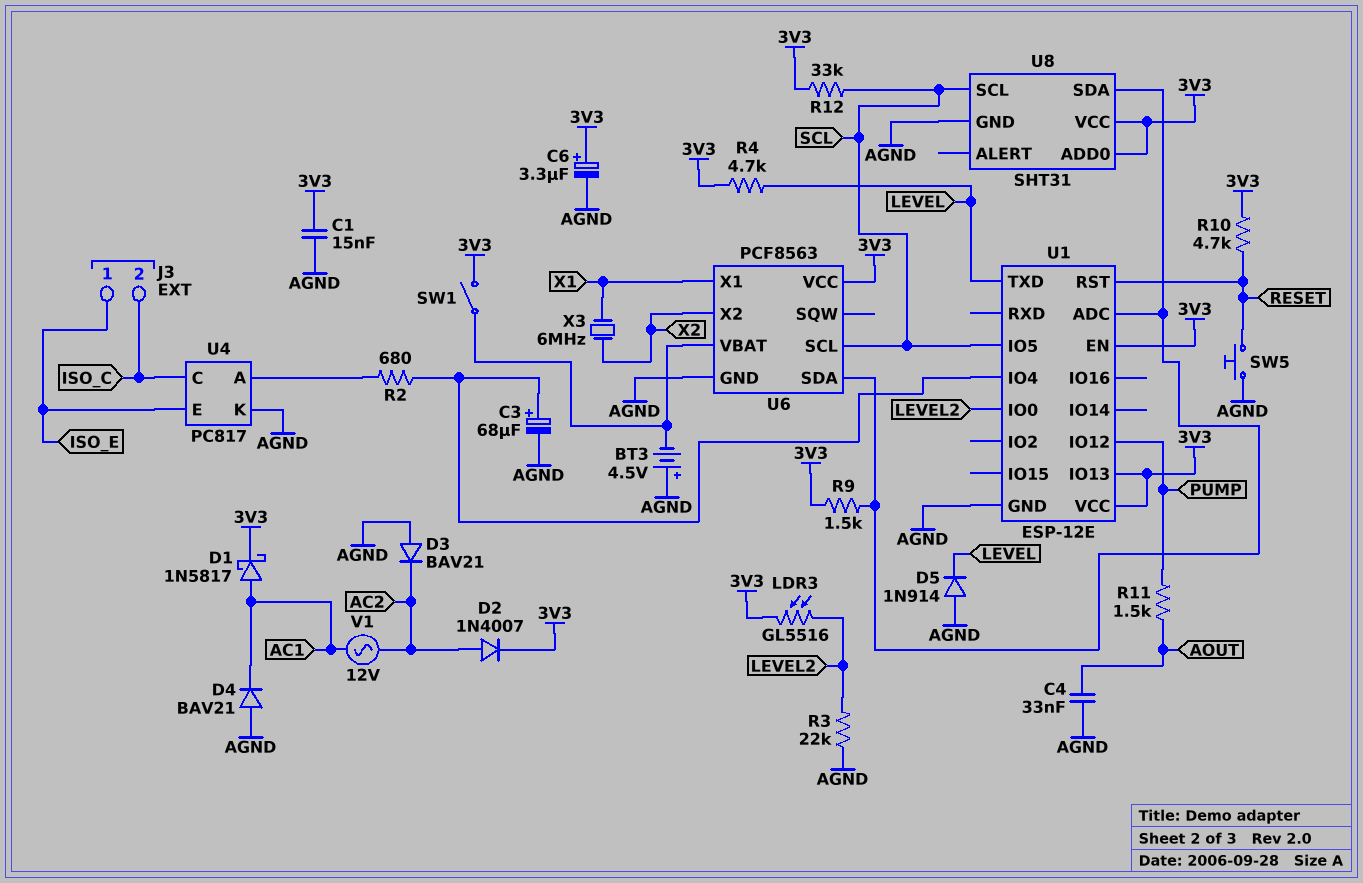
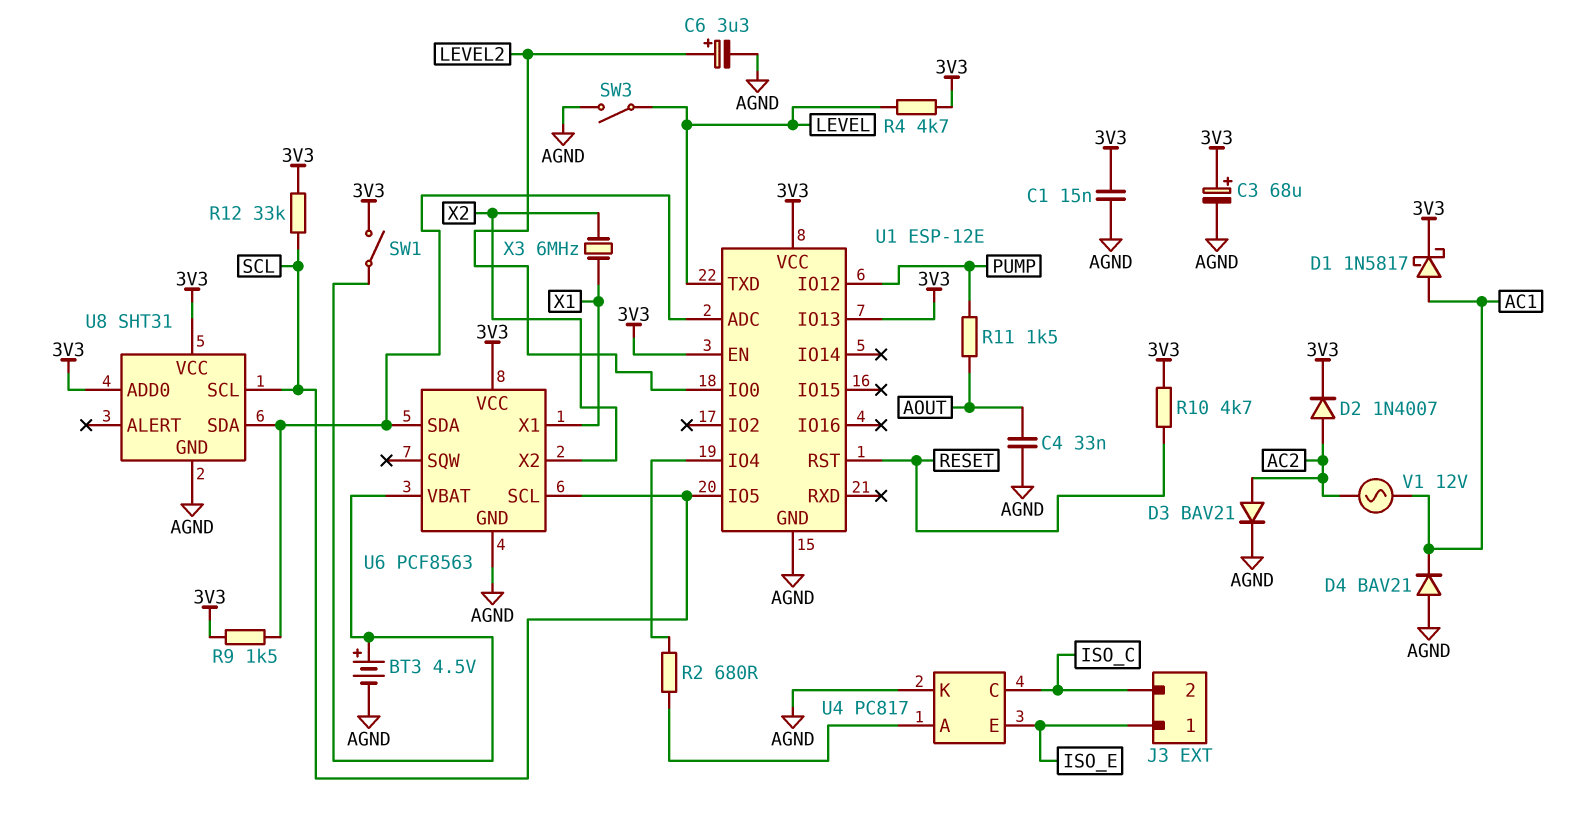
BT3: 4.5V (plus AGND, minus U6/VBAT) -> 4.5V (plus U6/VBAT, minus AGND)
C3: 68uF (plus U1/IO4, minus AGND) -> 68uF (plus 3V3, minus AGND)
C6: 3.3uF (plus 3V3, minus AGND) -> 3.3uF (plus LEVEL2, minus AGND)
D3: diode BAV21 (A AGND, K AC2) -> diode BAV21 (A AC2, K AGND)
D5: diode 1N914 (A AGND, K LEVEL) -> none
LDR3: GL5516 (3V3, LEVEL2) -> none
R3: 22k (AGND, LEVEL2) -> none
SW3: none -> switch (AGND, LEVEL)
SW5: button (AGND, RESET) -> none

